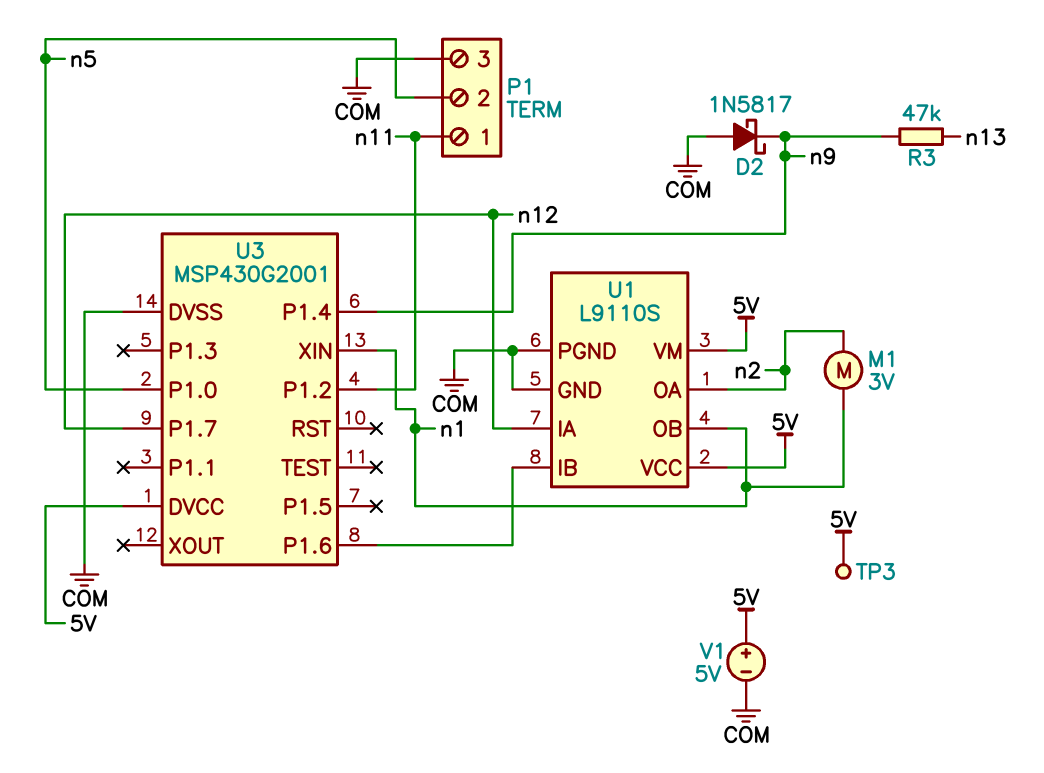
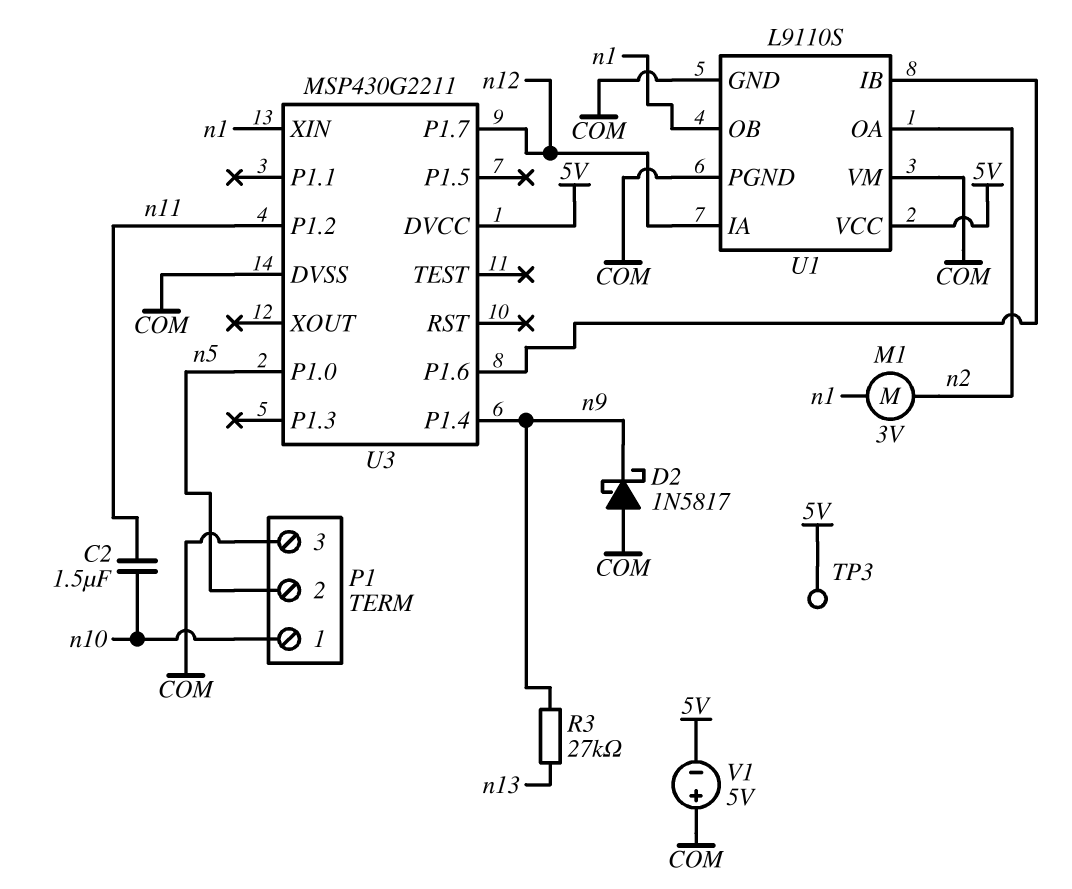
C2: none -> 1.5uF (n10, n11)
P1 pin 1: n11 -> n10
R3: 47k (n9, n13) -> 27k (n9, n13)
U1 pin VM: 5V -> COM
U3: MSP430G2001 -> MSP430G2211
V1: 5V (plus 5V, minus COM) -> 5V (plus COM, minus 5V)

